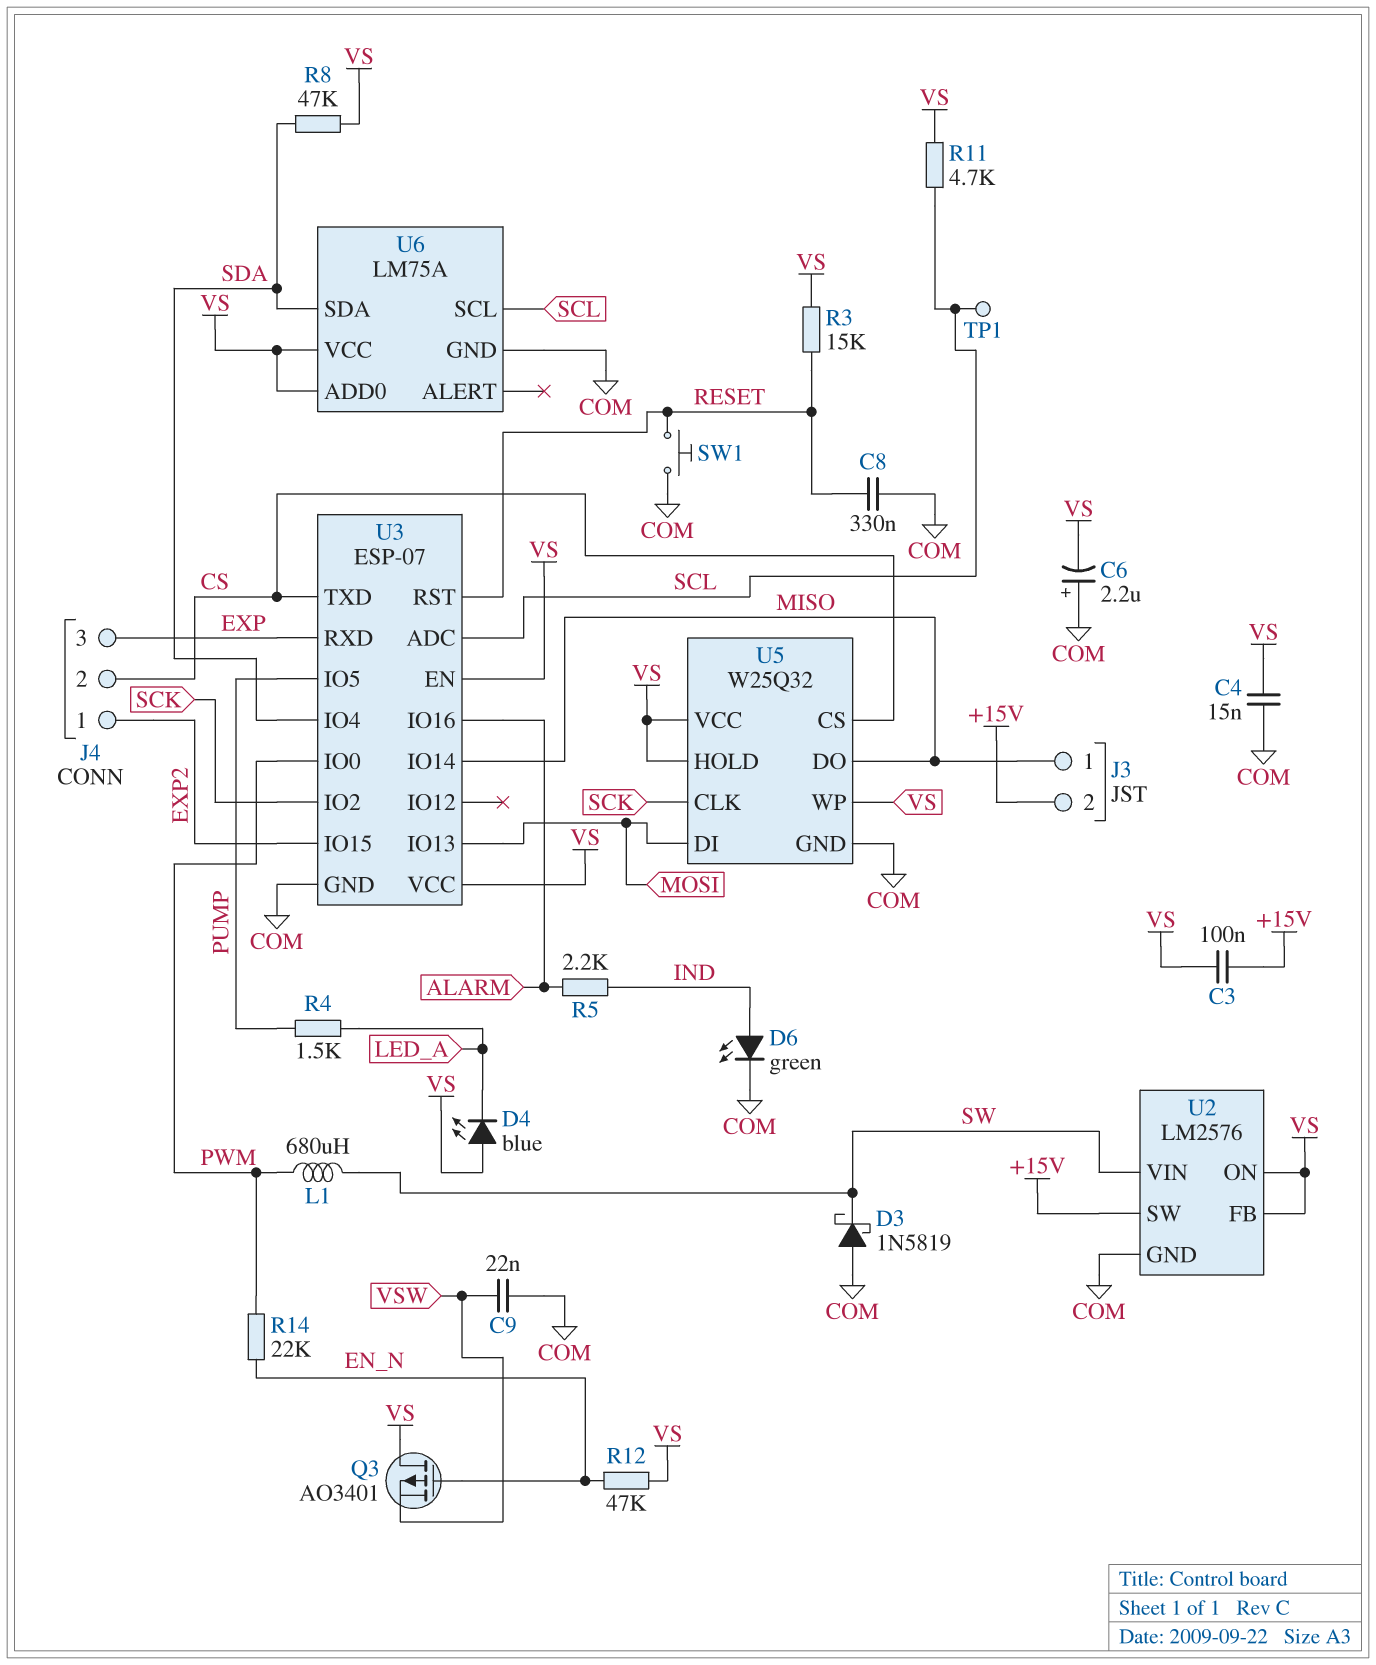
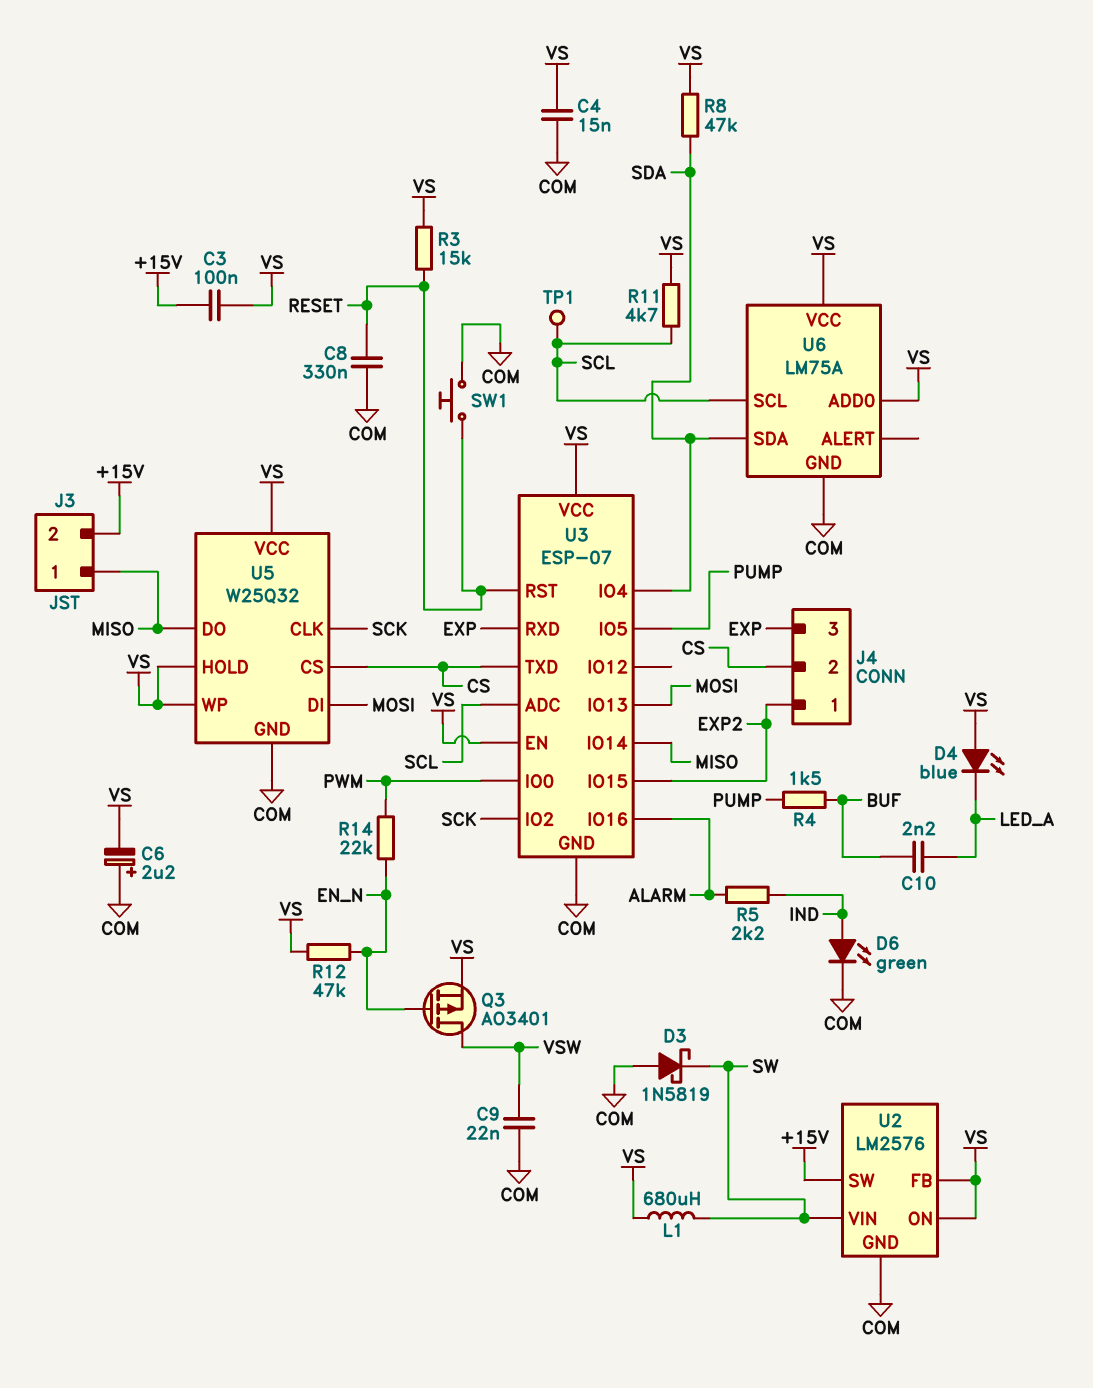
C10: none -> 2.2nF (BUF, LED_A)
L1: 680uH (PWM, SW) -> 680uH (SW, VS)
Q3: PMOS AO3401 (G EN_N, D VS, S VSW) -> PMOS AO3401 (G EN_N, D VSW, S VS)
R4: 1.5k (LED_A, PUMP) -> 1.5k (BUF, PUMP)

